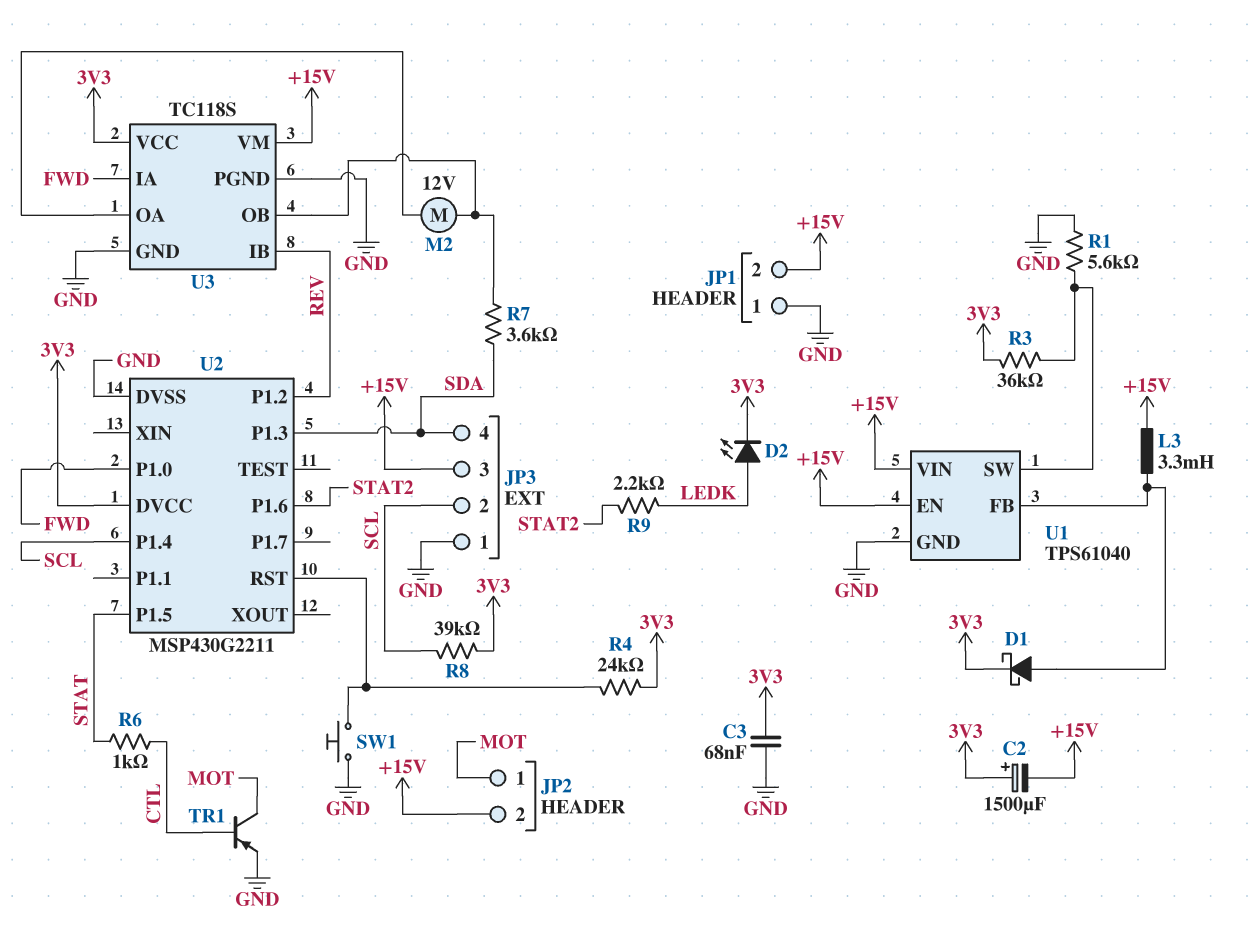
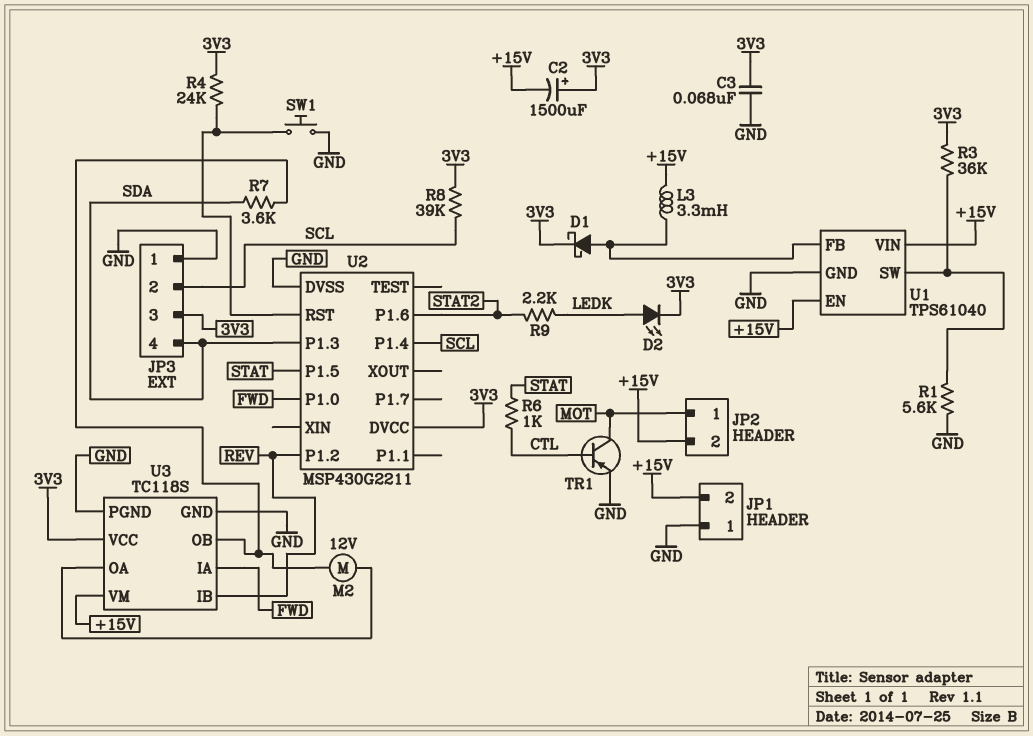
JP3 pin 3: +15V -> 3V3

